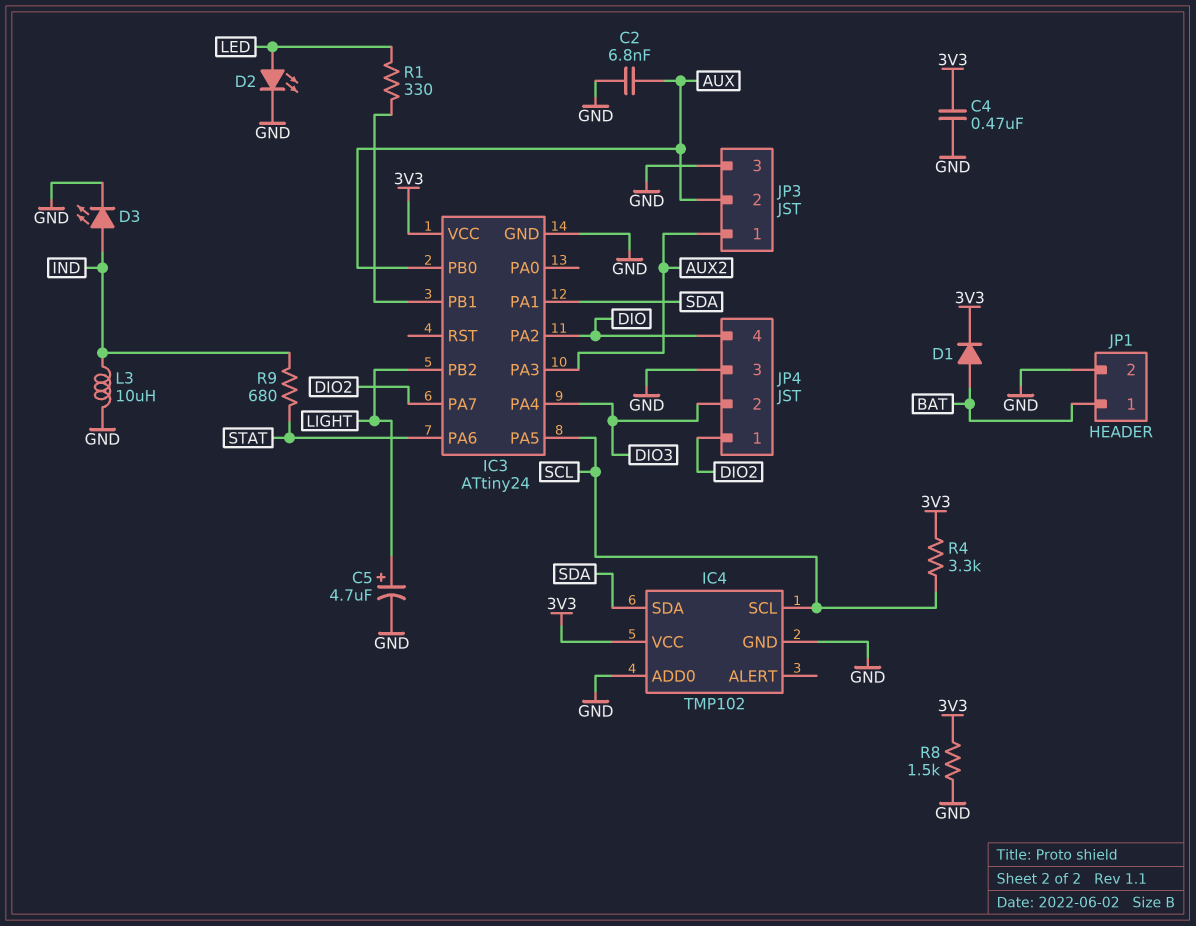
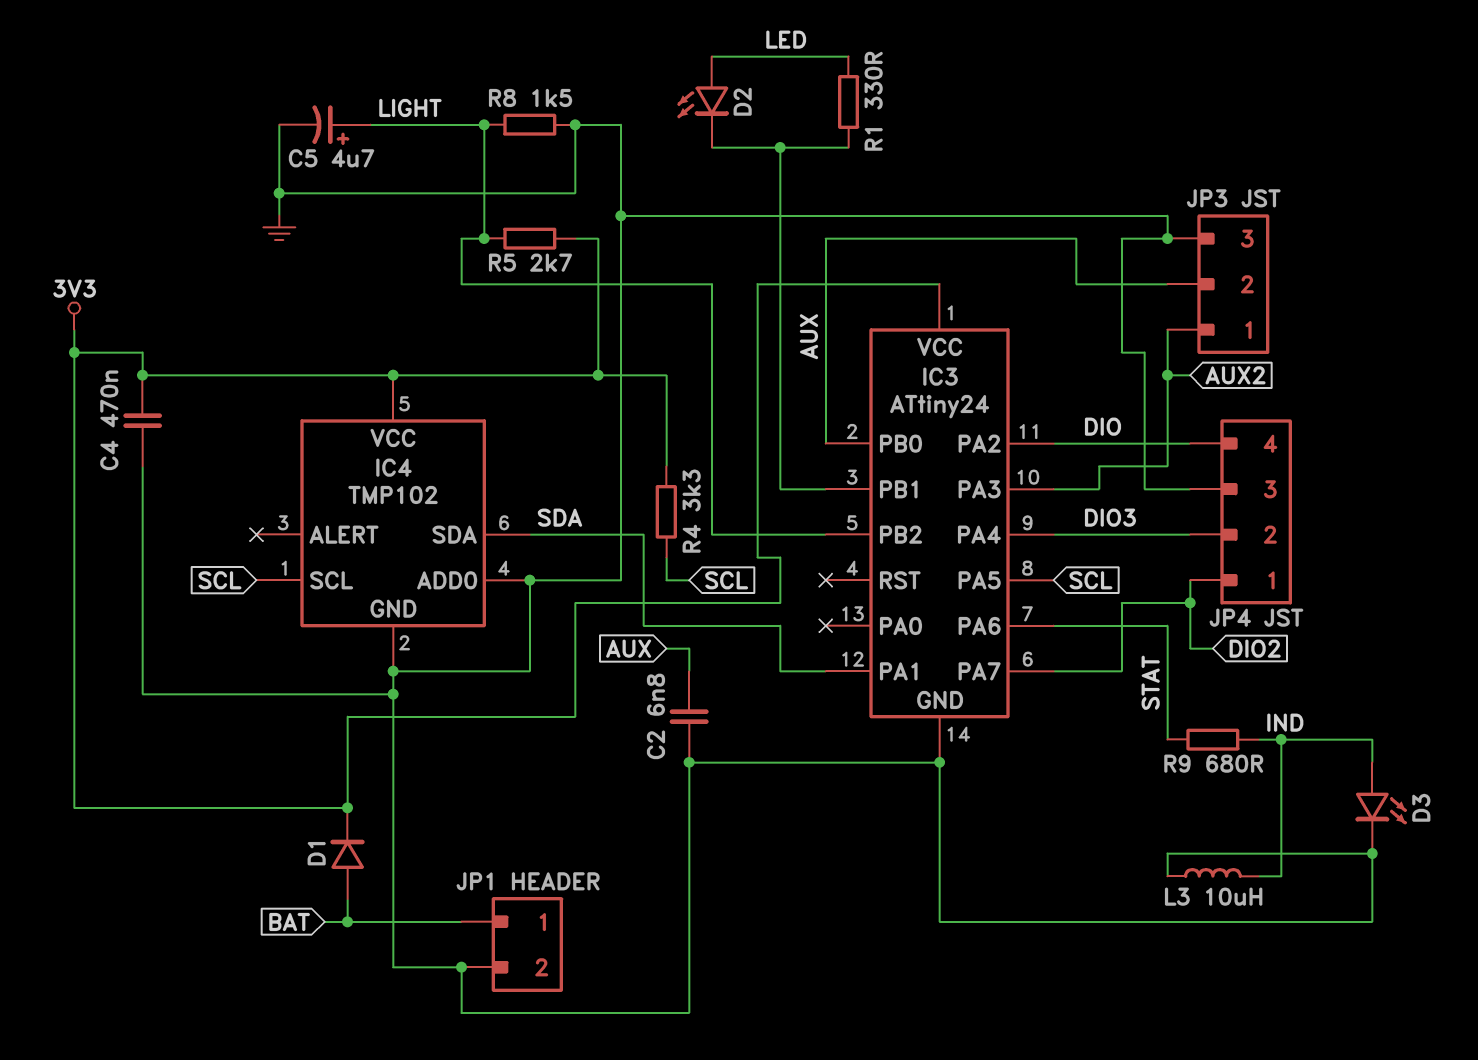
D2: LED (A LED, K GND) -> LED (A LED, K IC3/PB1)
R5: none -> 2.7k (3V3, LIGHT)
R8: 1.5k (3V3, GND) -> 1.5k (GND, LIGHT)

